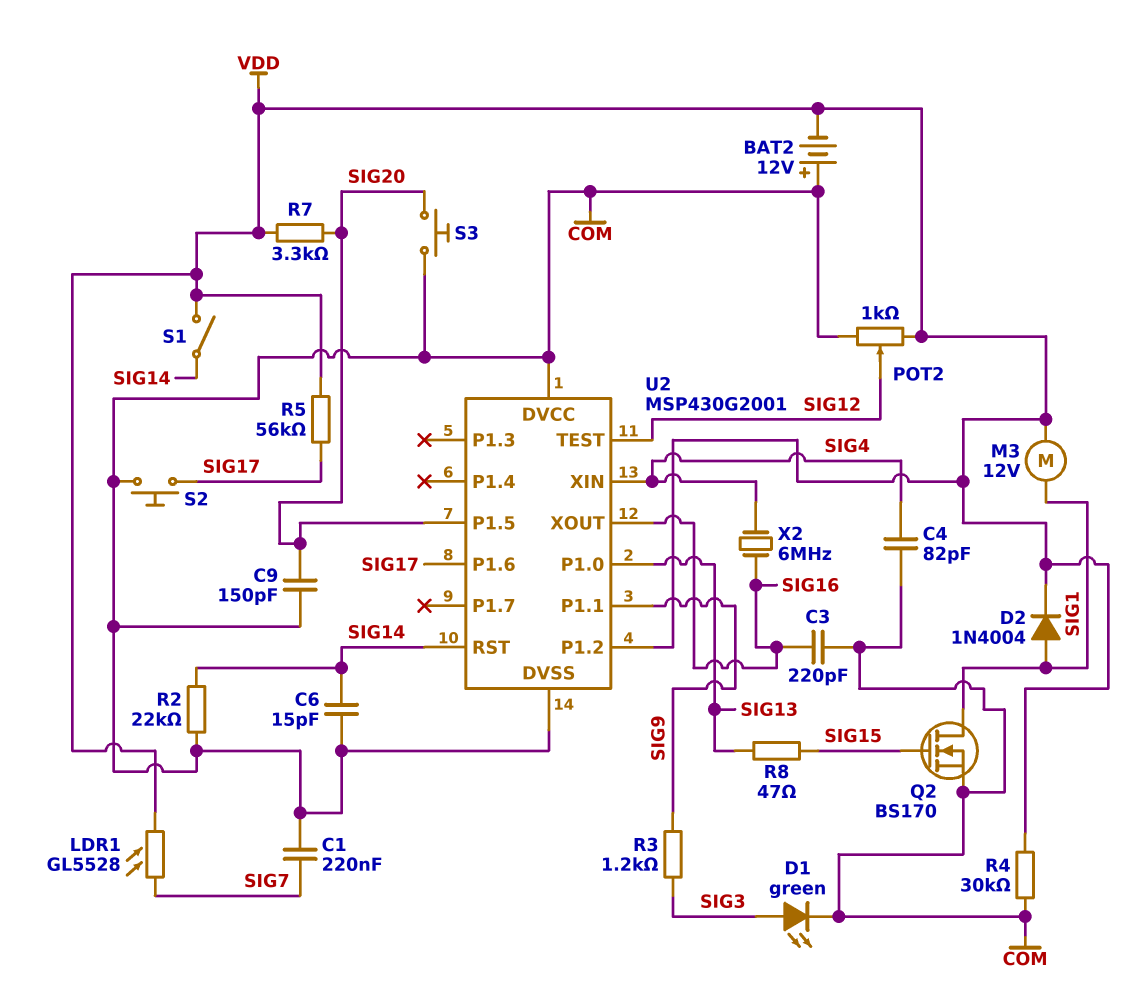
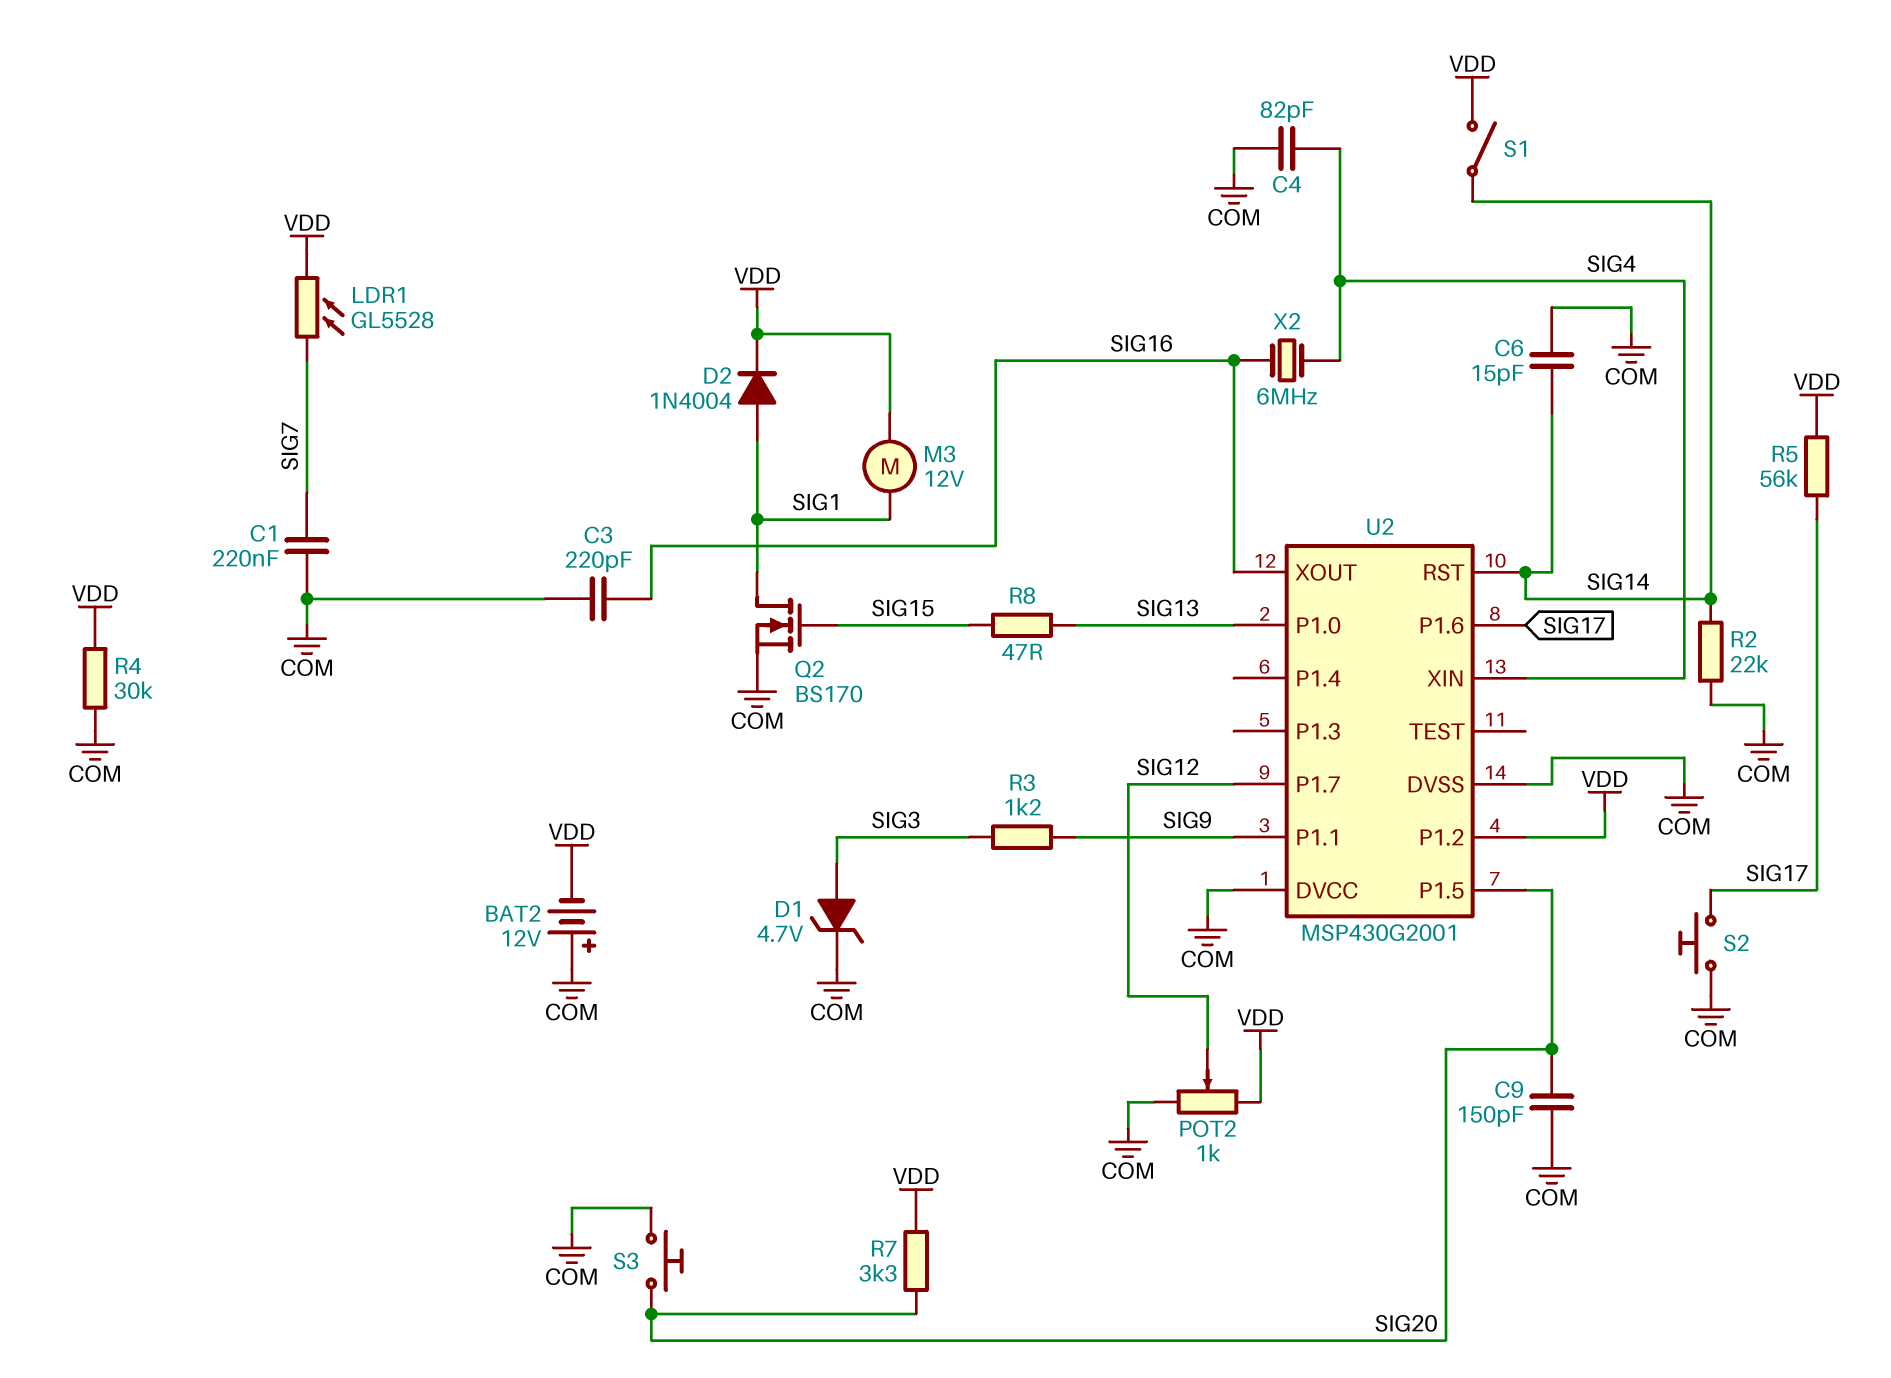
D1: LED green (A SIG3, K COM) -> zener 4.7V (A SIG3, K COM)
U2 pin P1.7: none -> SIG12
U2 pin TEST: SIG12 -> none

